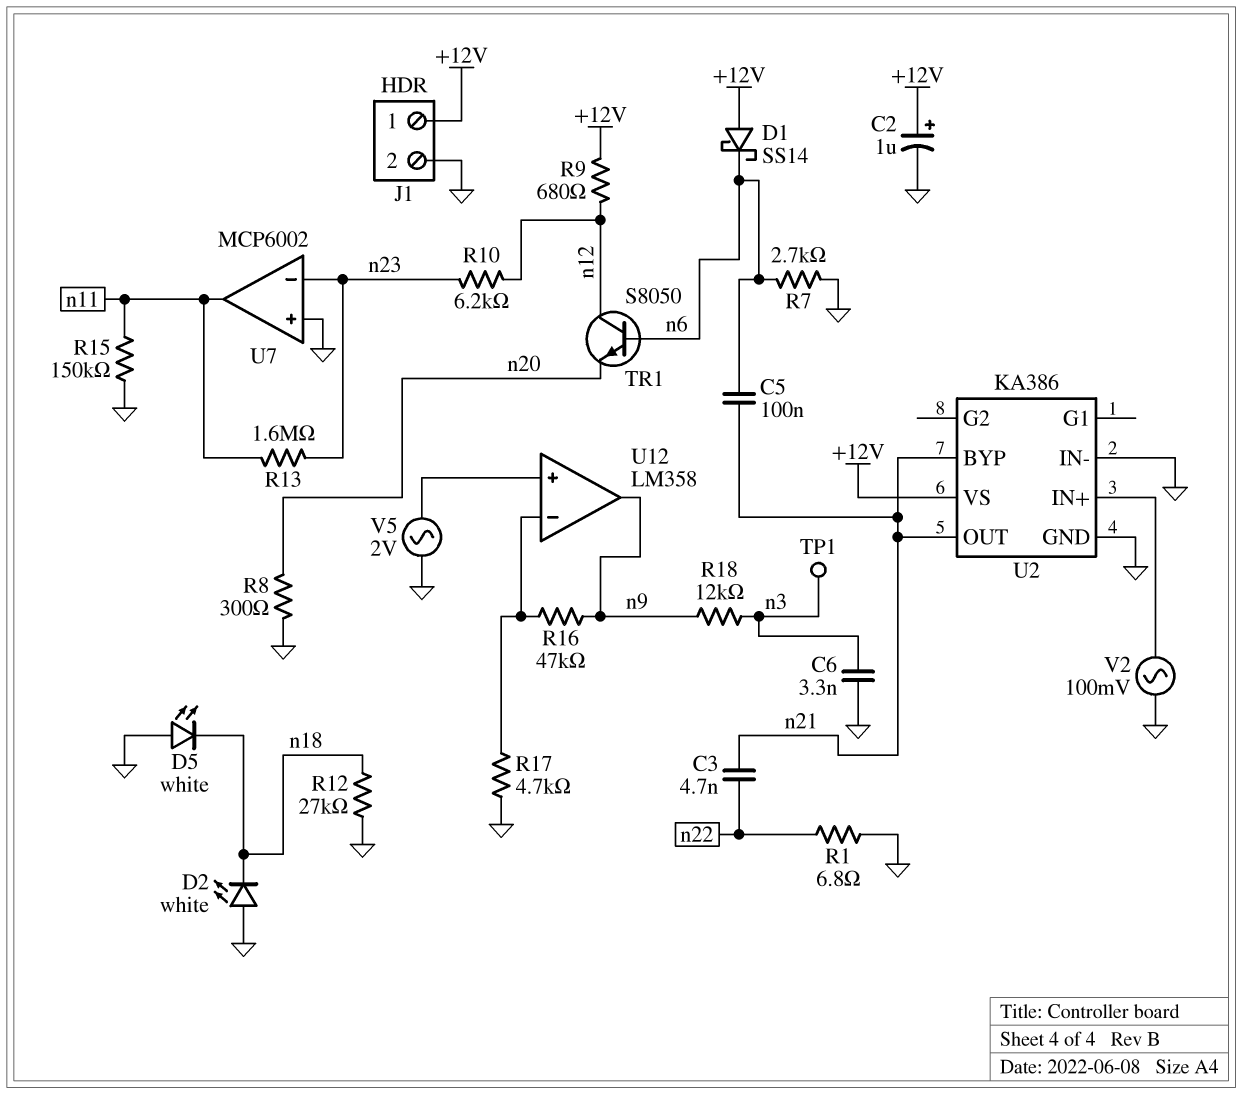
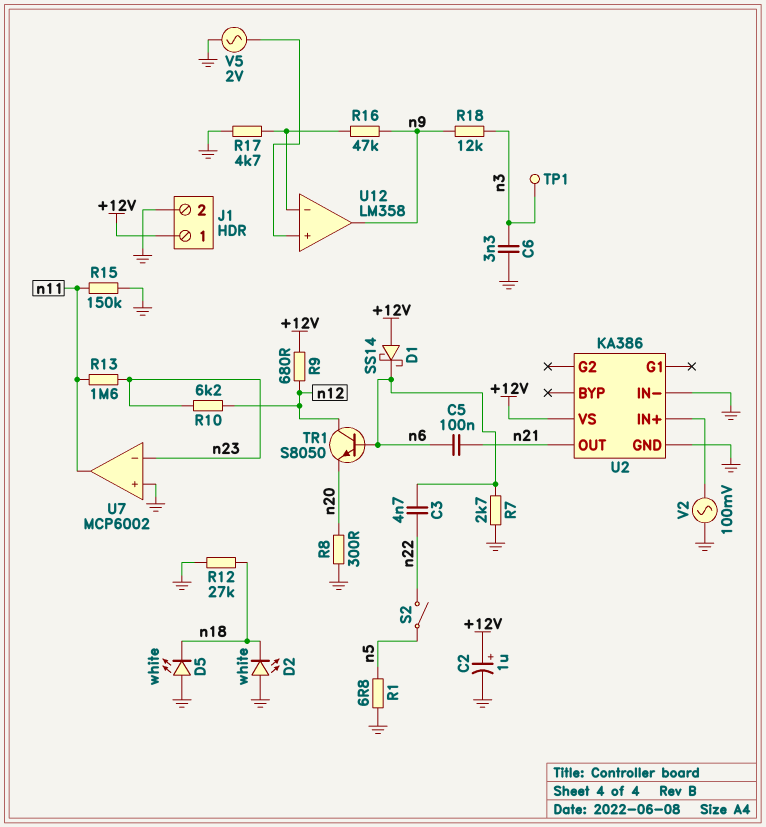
C3: 4.7nF (n21, n22) -> 4.7nF (n6, n22)
R1: 6.8 (GND, n22) -> 6.8 (GND, n5)
S2: none -> switch (n5, n22)
U2 pin BYP: n21 -> none

